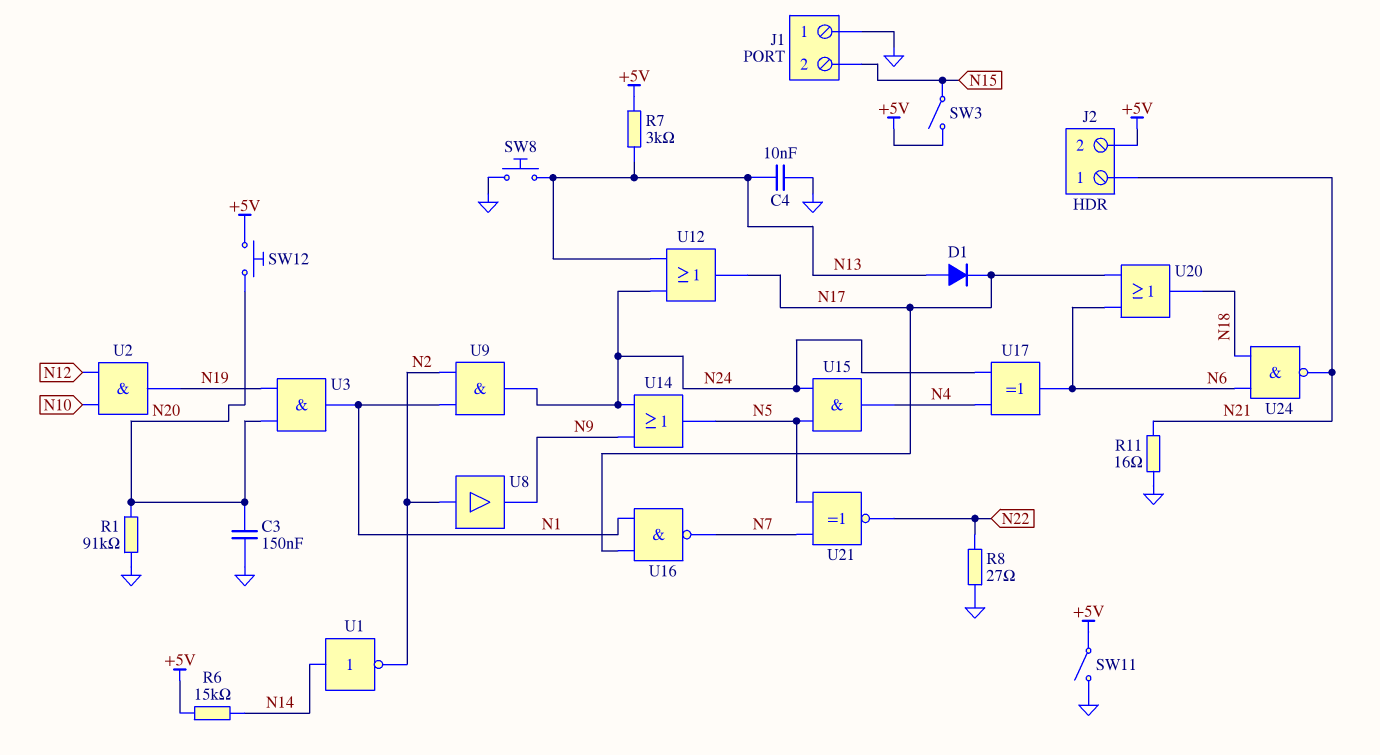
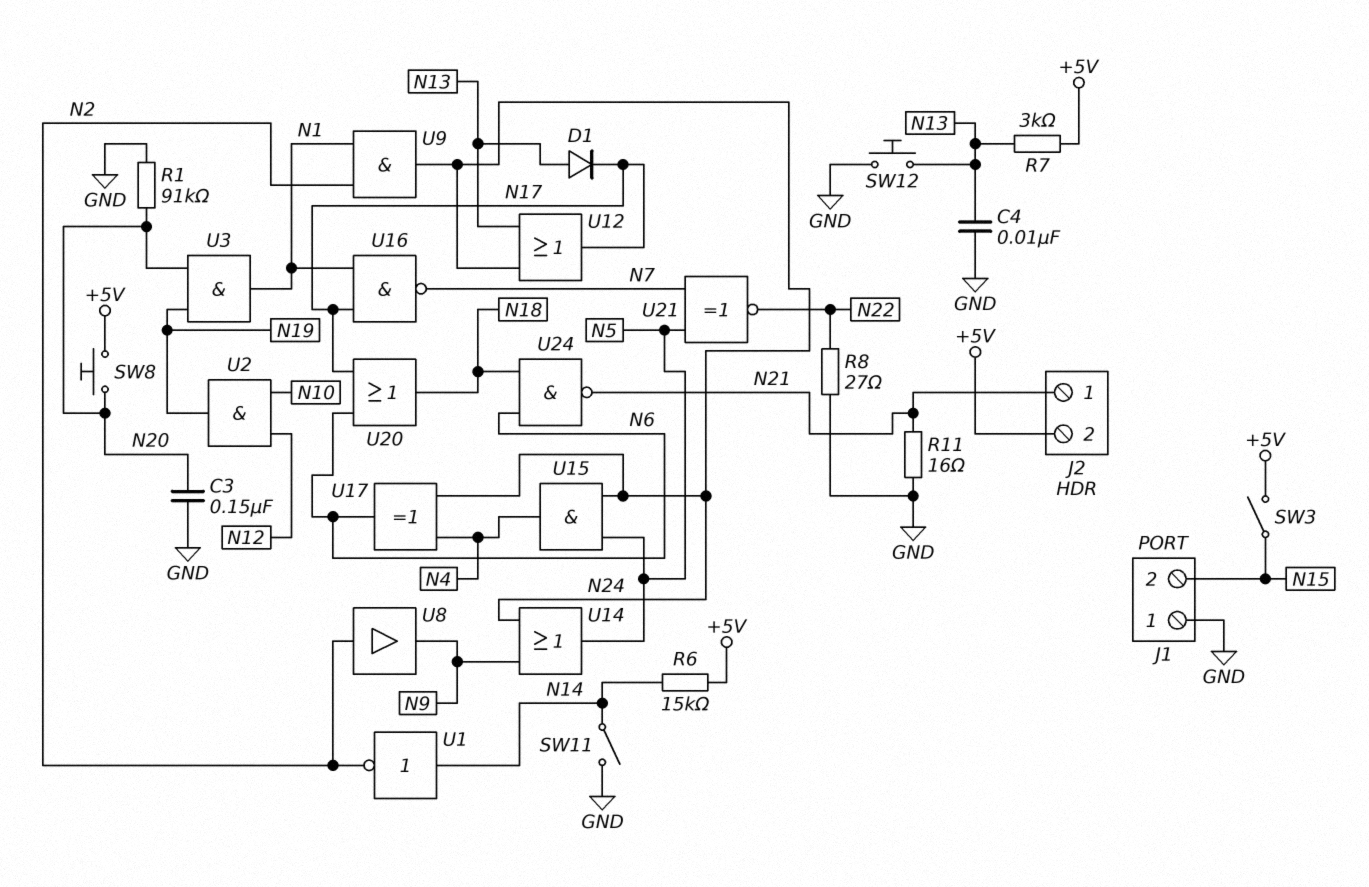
SW8: button (GND, N13) -> button (+5V, N20)
SW11: switch (+5V, GND) -> switch (GND, N14)
SW12: button (+5V, N20) -> button (GND, N13)

